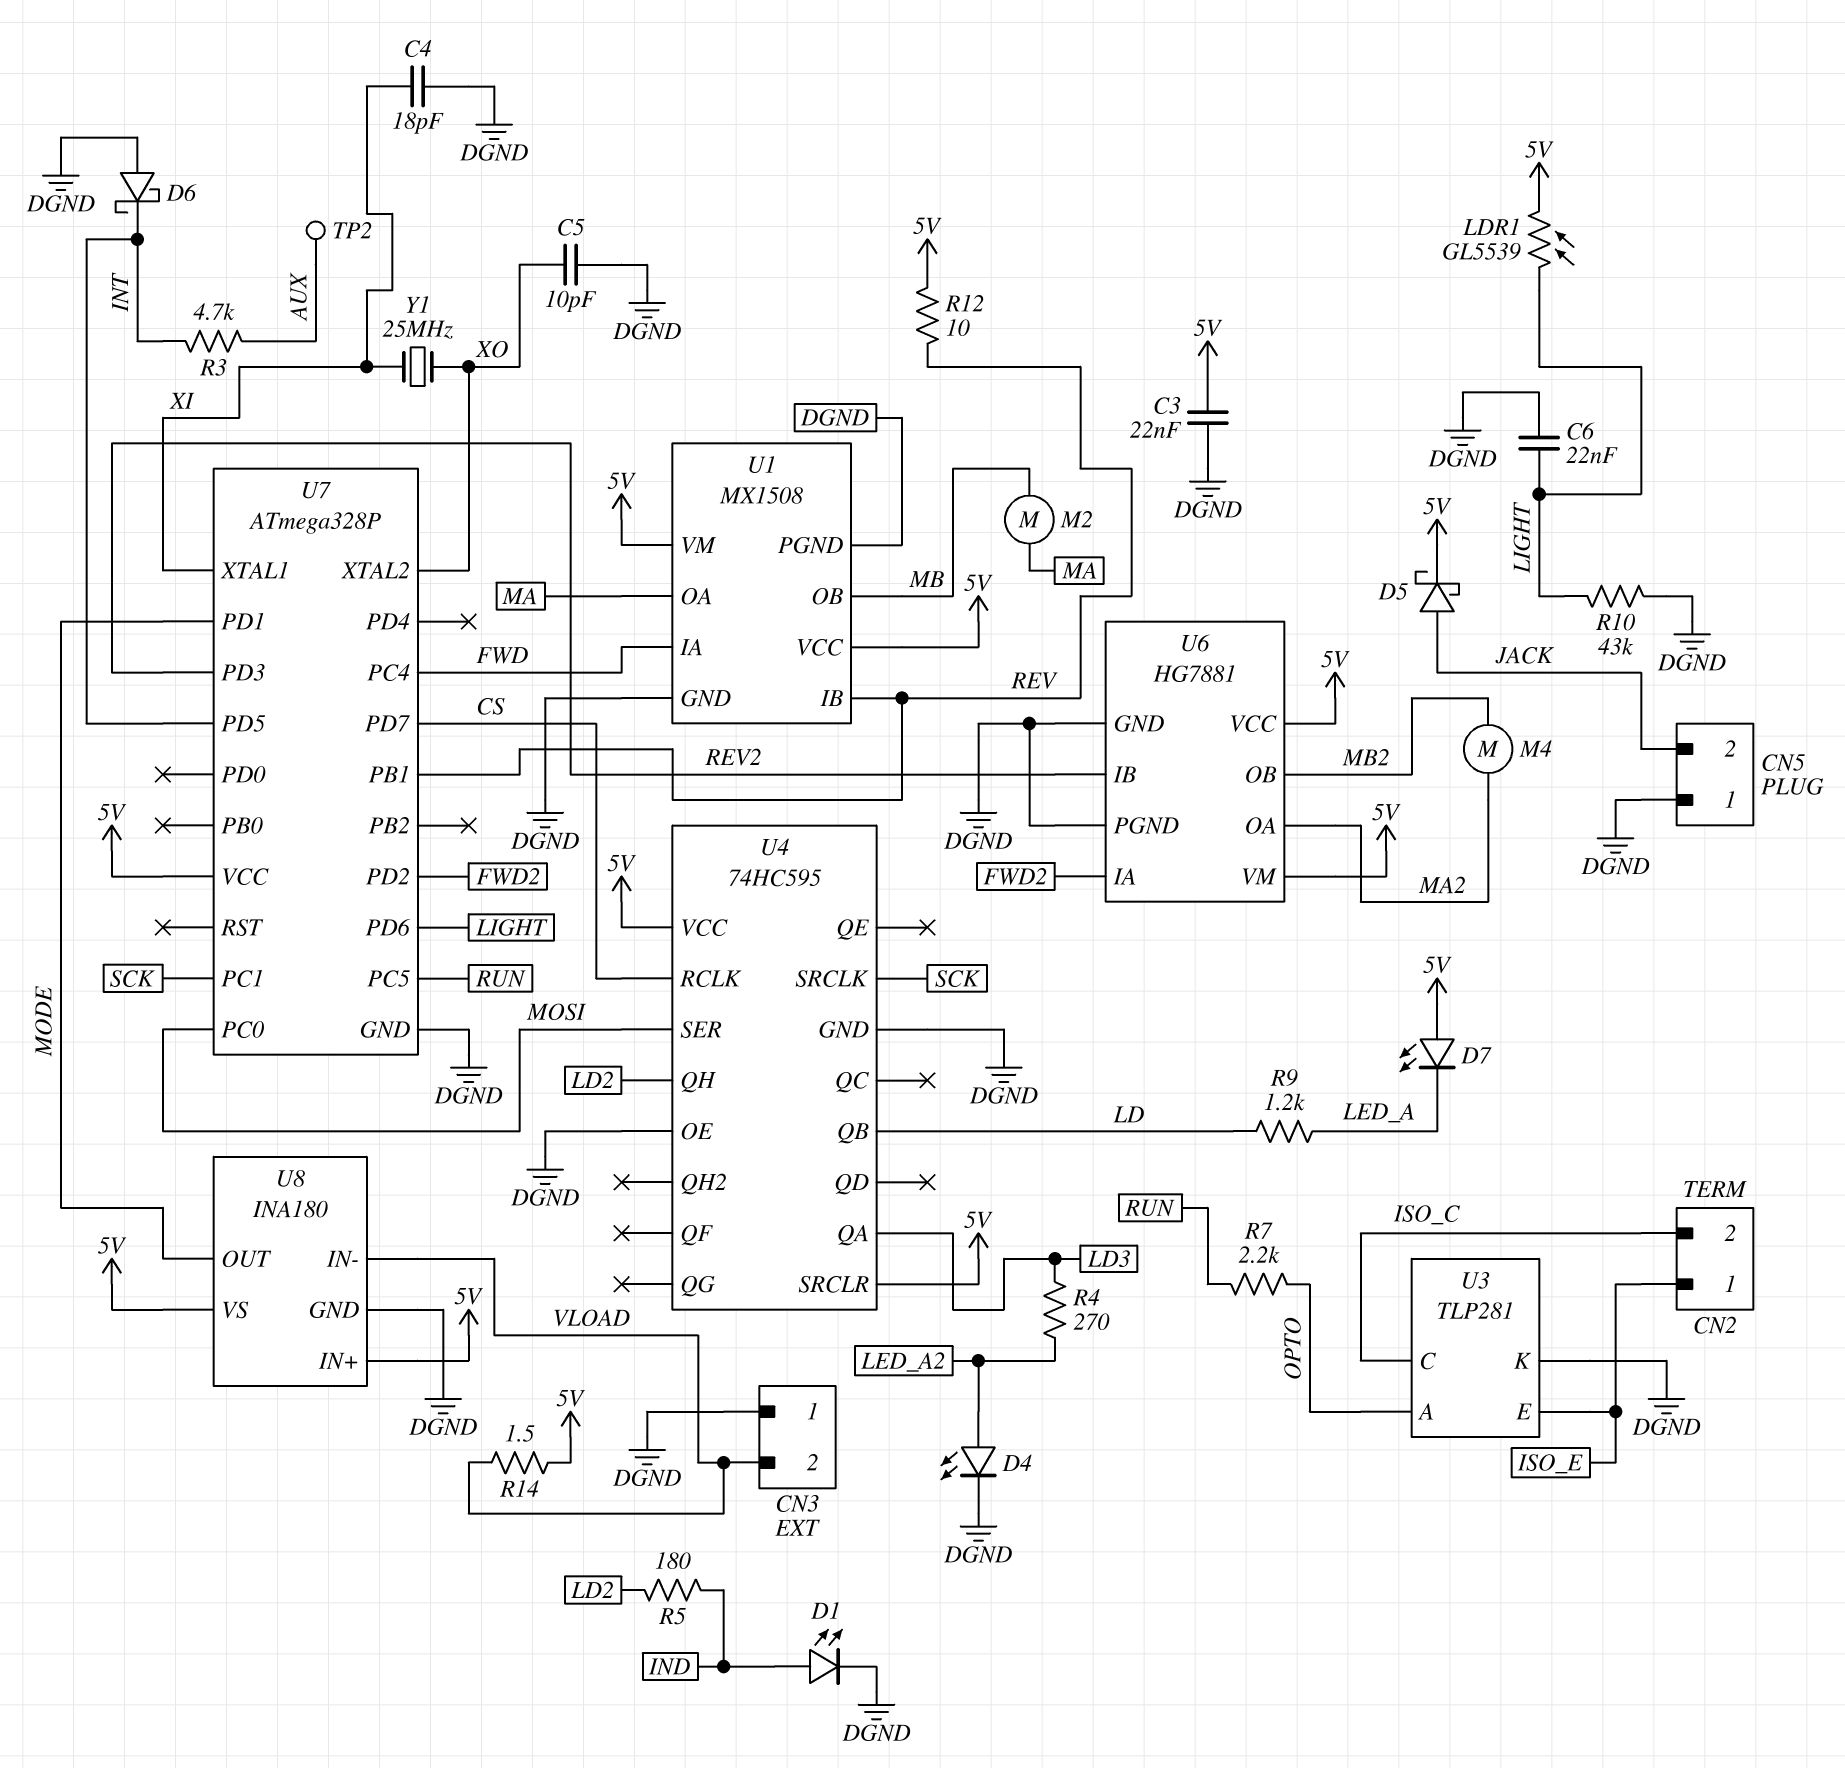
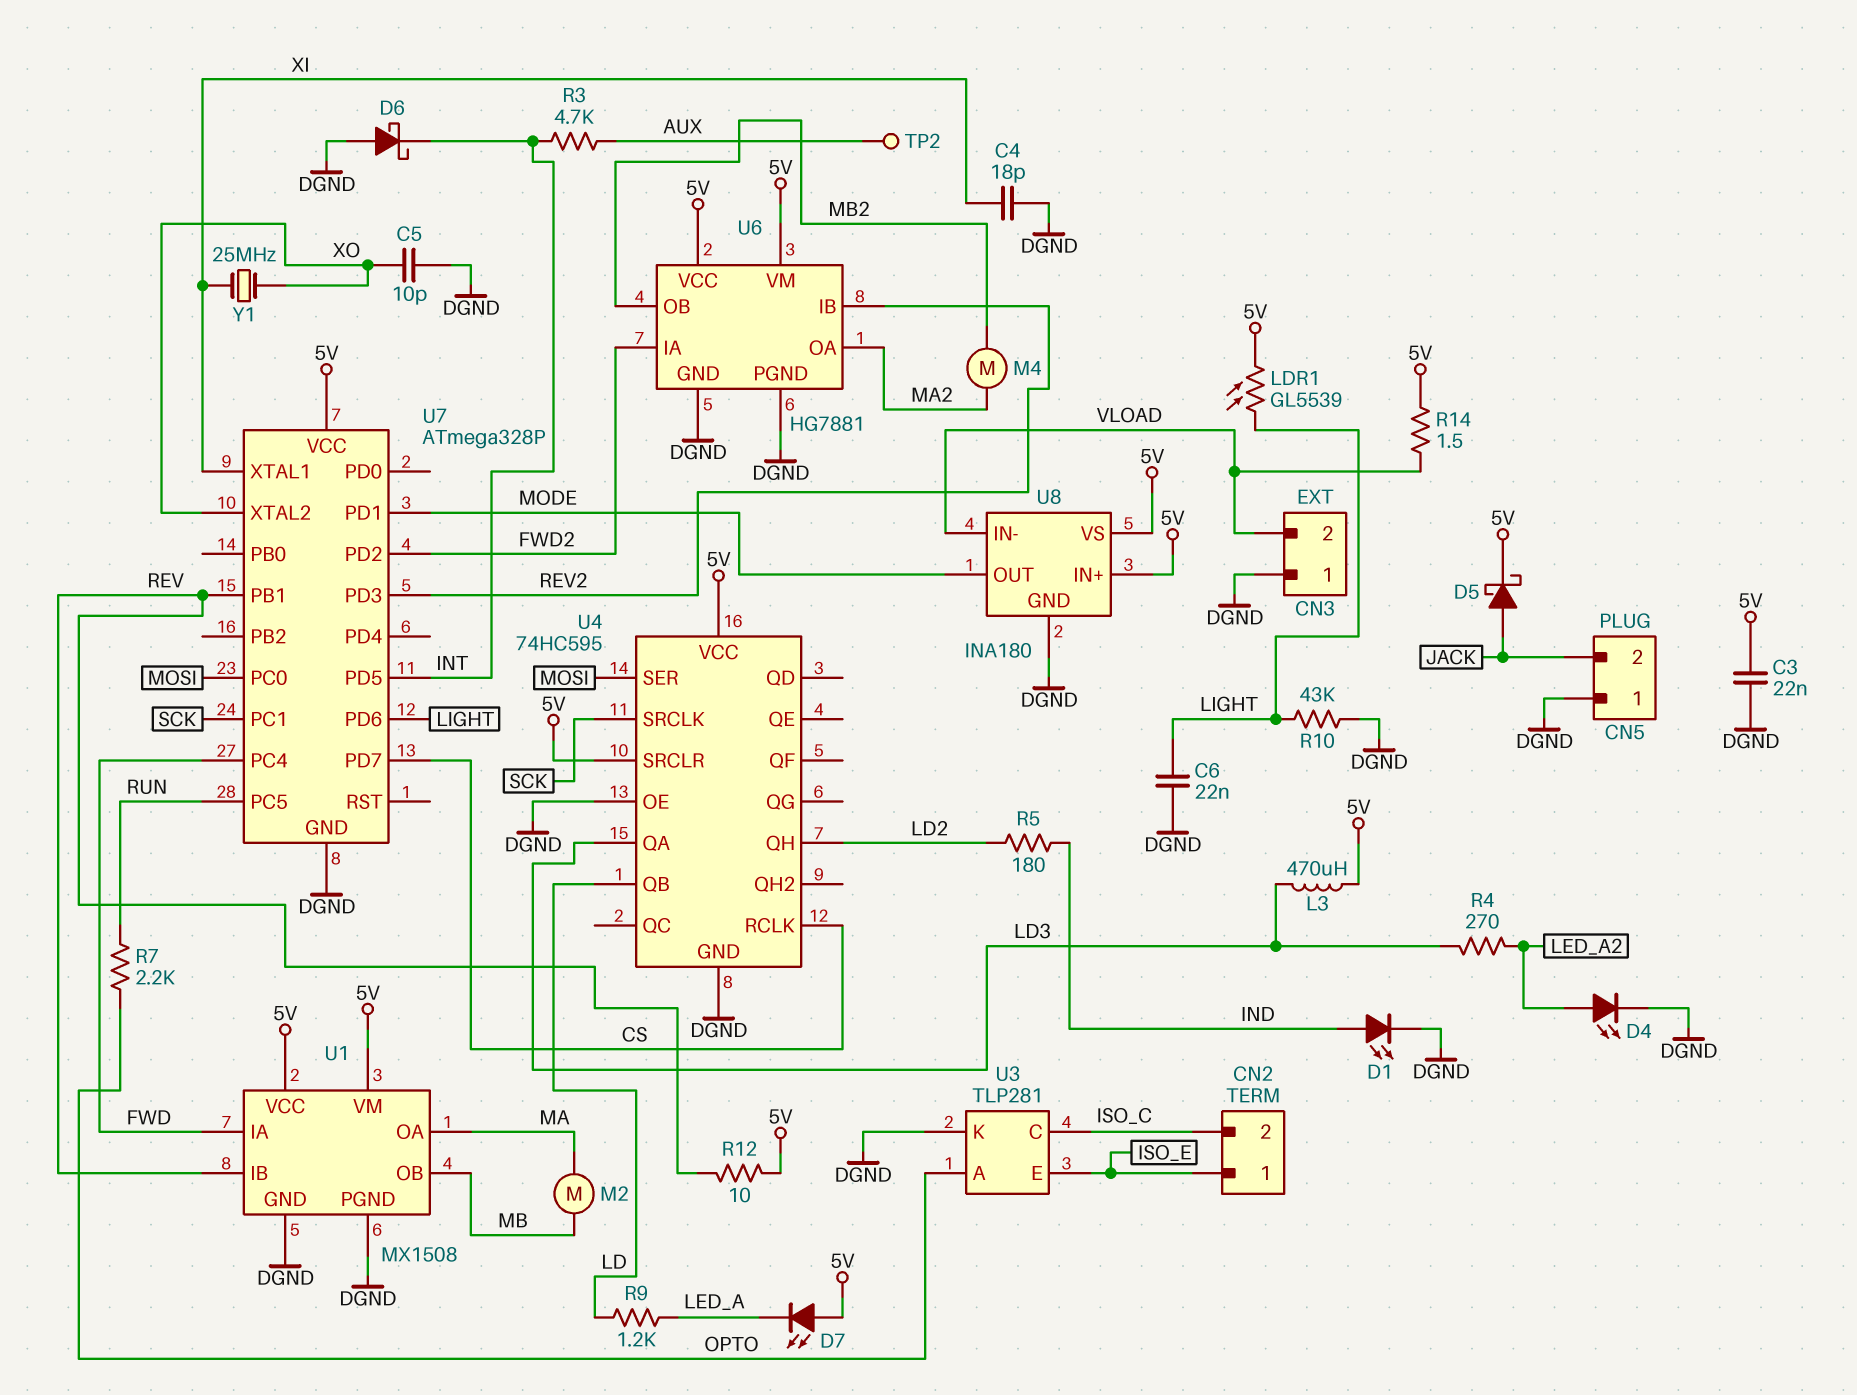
L3: none -> 470uH (5V, LD3)

